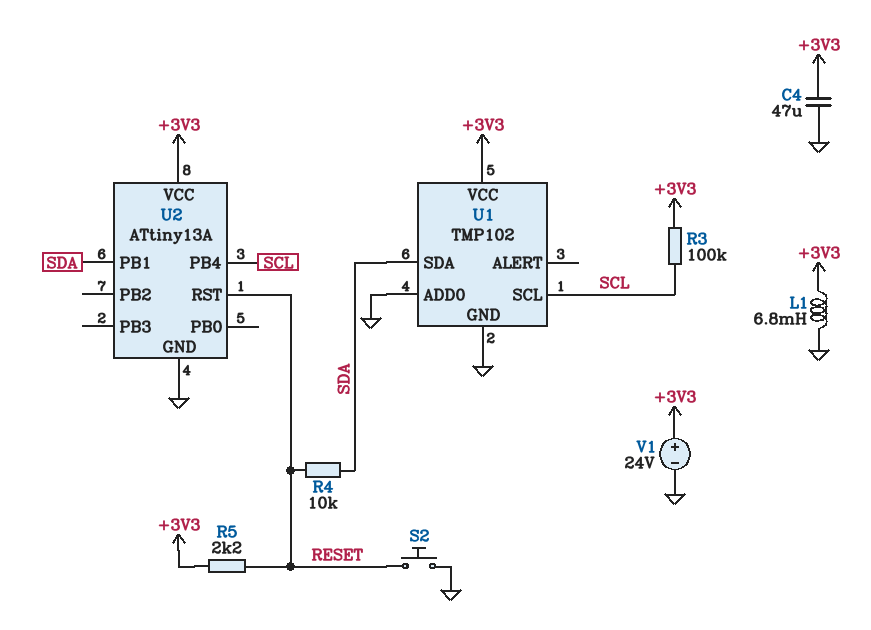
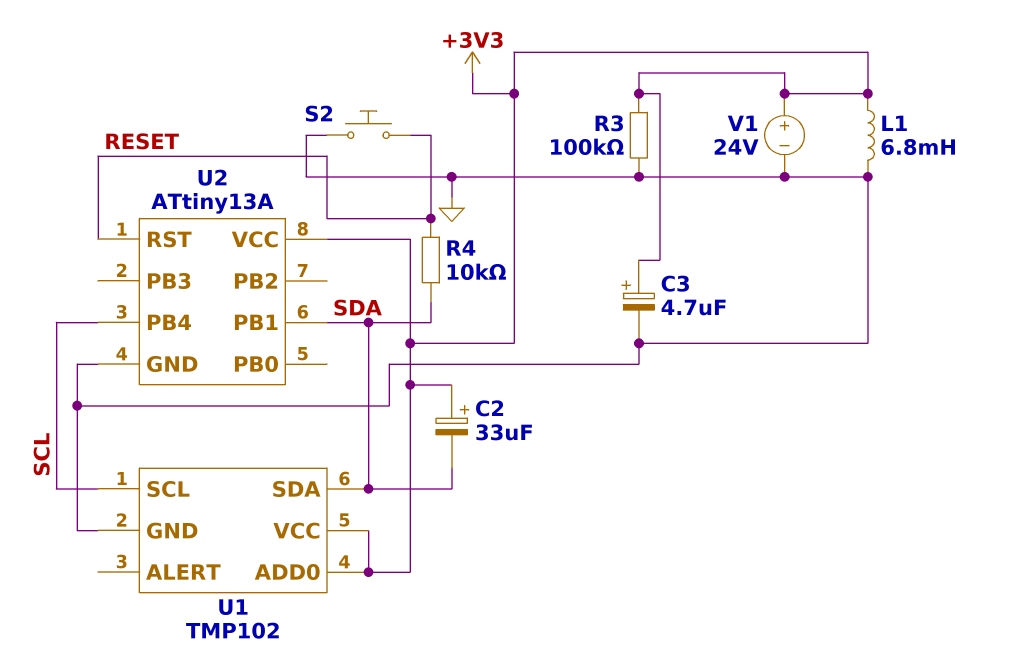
C2: none -> 33uF (plus +3V3, minus SDA)
C3: none -> 4.7uF (plus +3V3, minus GND)
C4: 47uF (+3V3, GND) -> none
R3: 100k (+3V3, SCL) -> 100k (+3V3, GND)
R5: 2.2k (+3V3, RESET) -> none
U1 pin ADD0: GND -> +3V3

